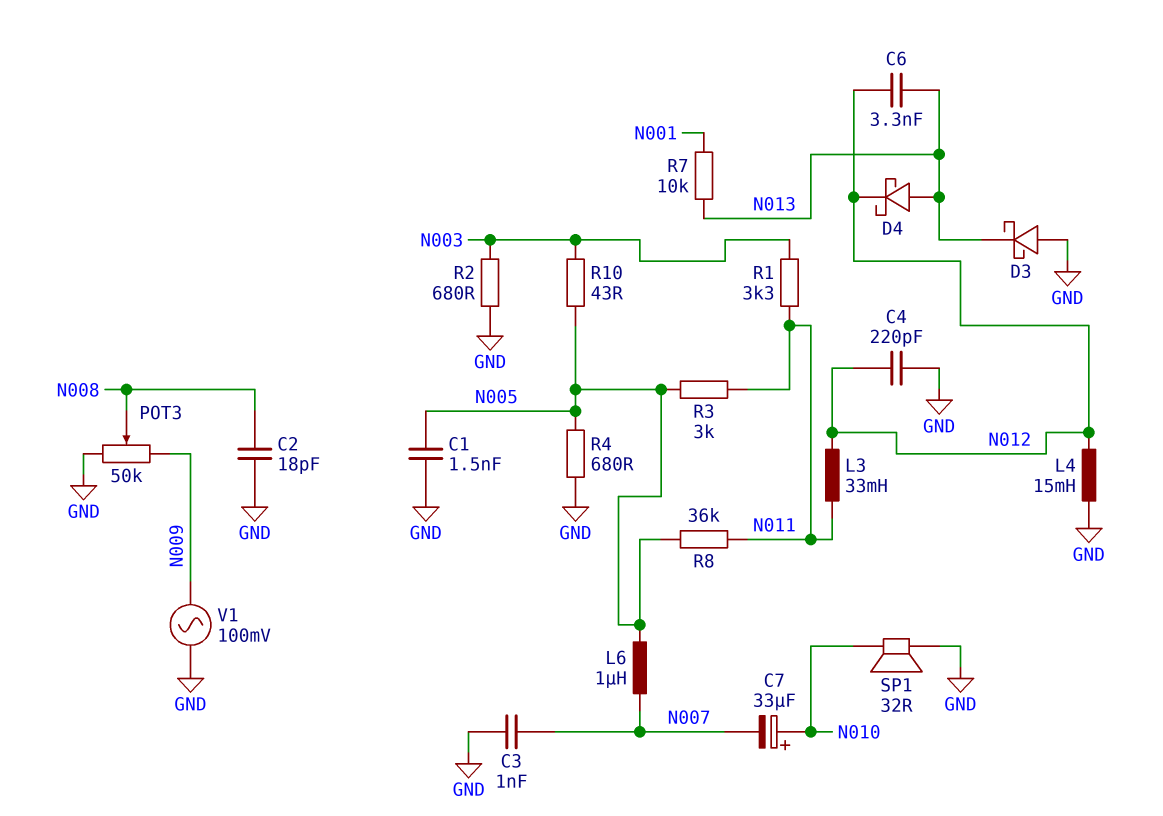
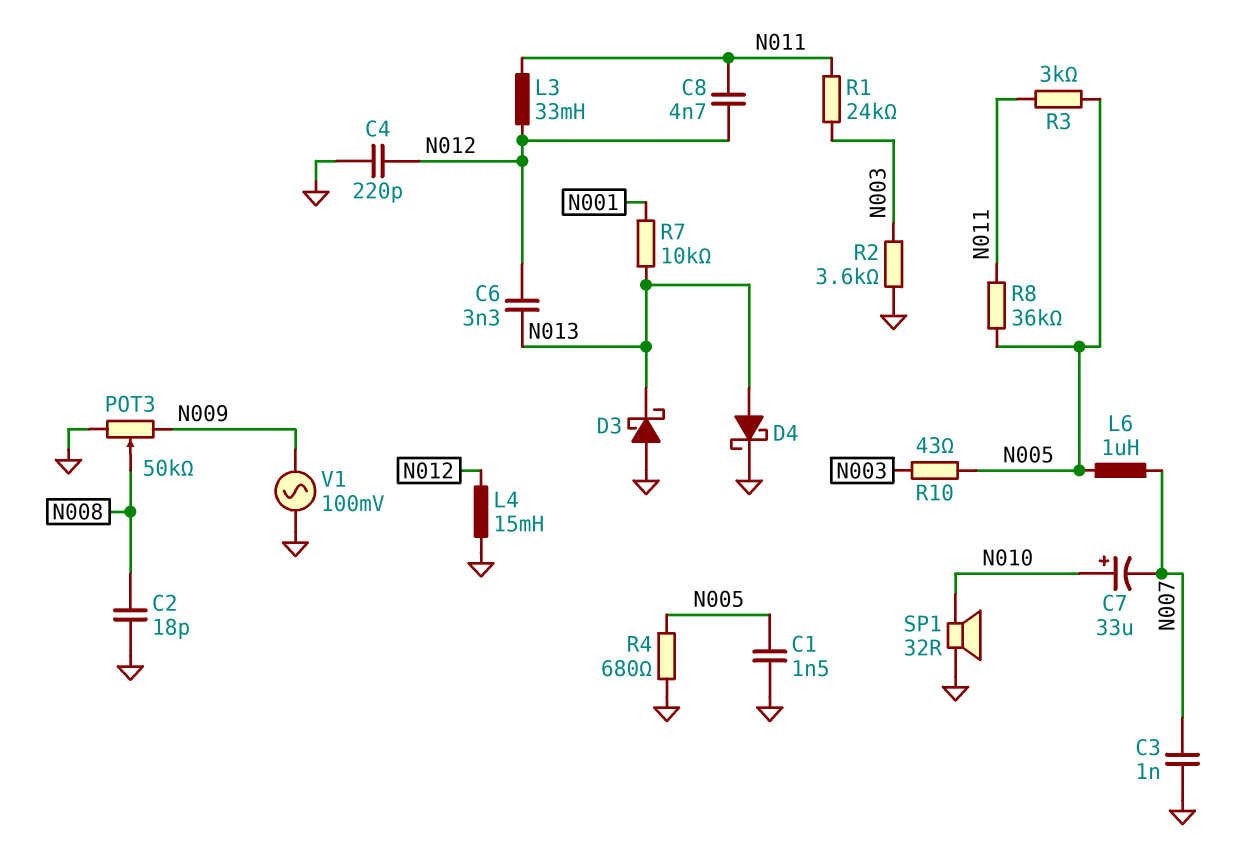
C8: none -> 4.7nF (N011, N012)
D4: schottky (A N013, K N012) -> schottky (A N013, K GND)
R1: 3.3k (N003, N011) -> 24k (N003, N011)
R2: 680 (GND, N003) -> 3.6k (GND, N003)

